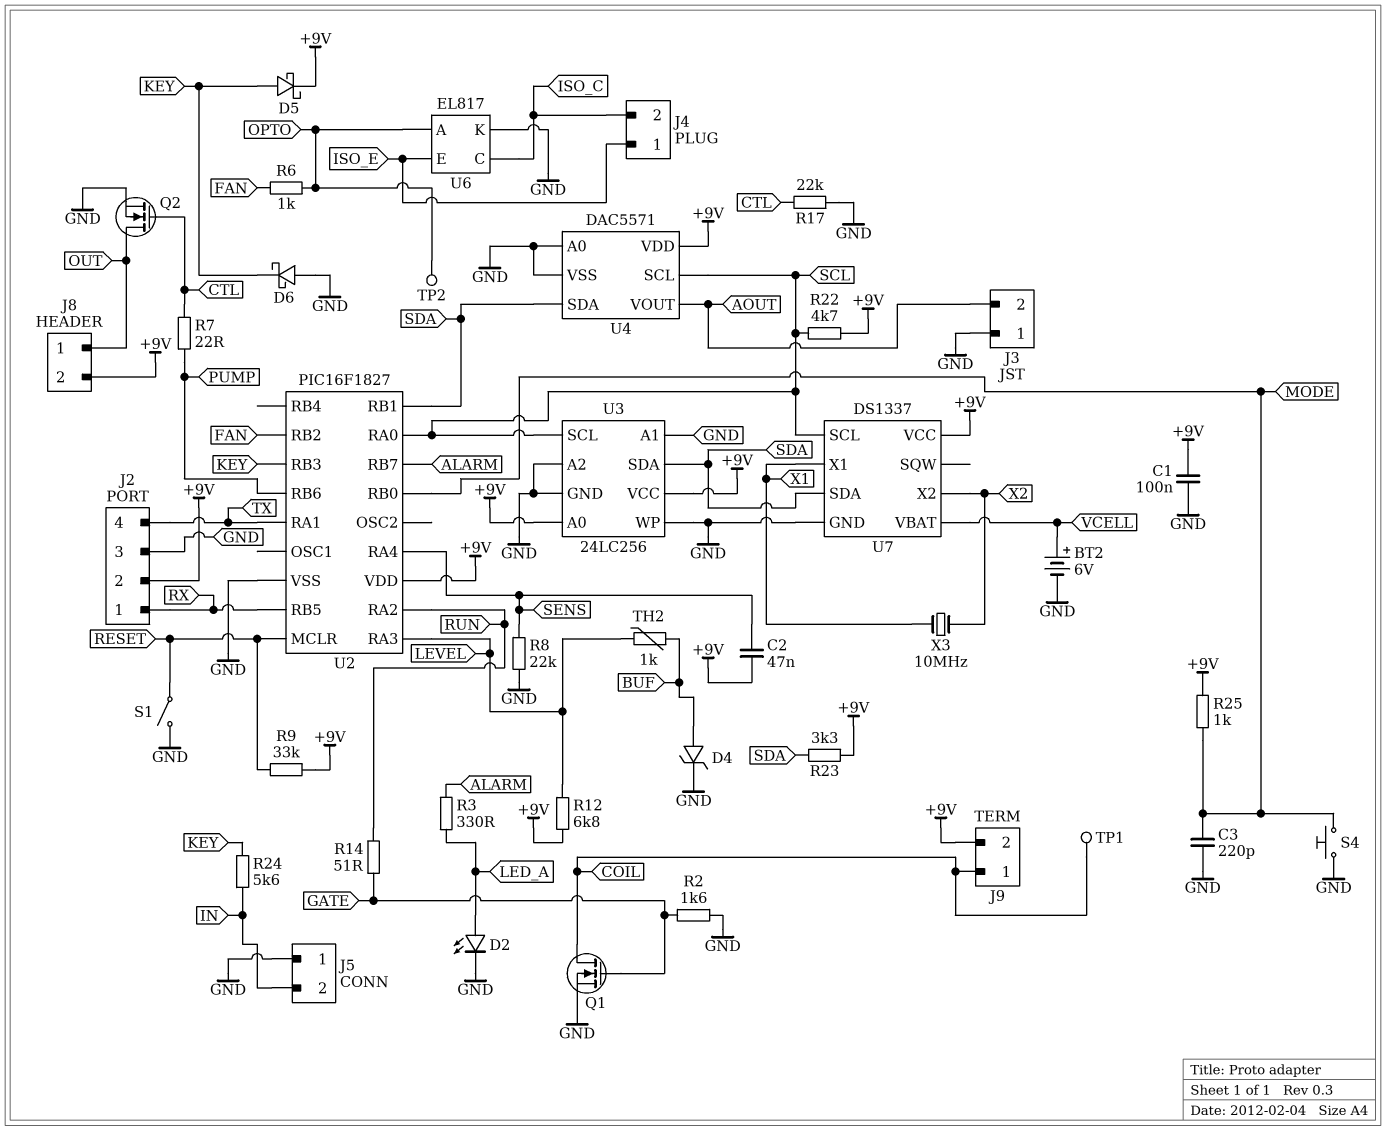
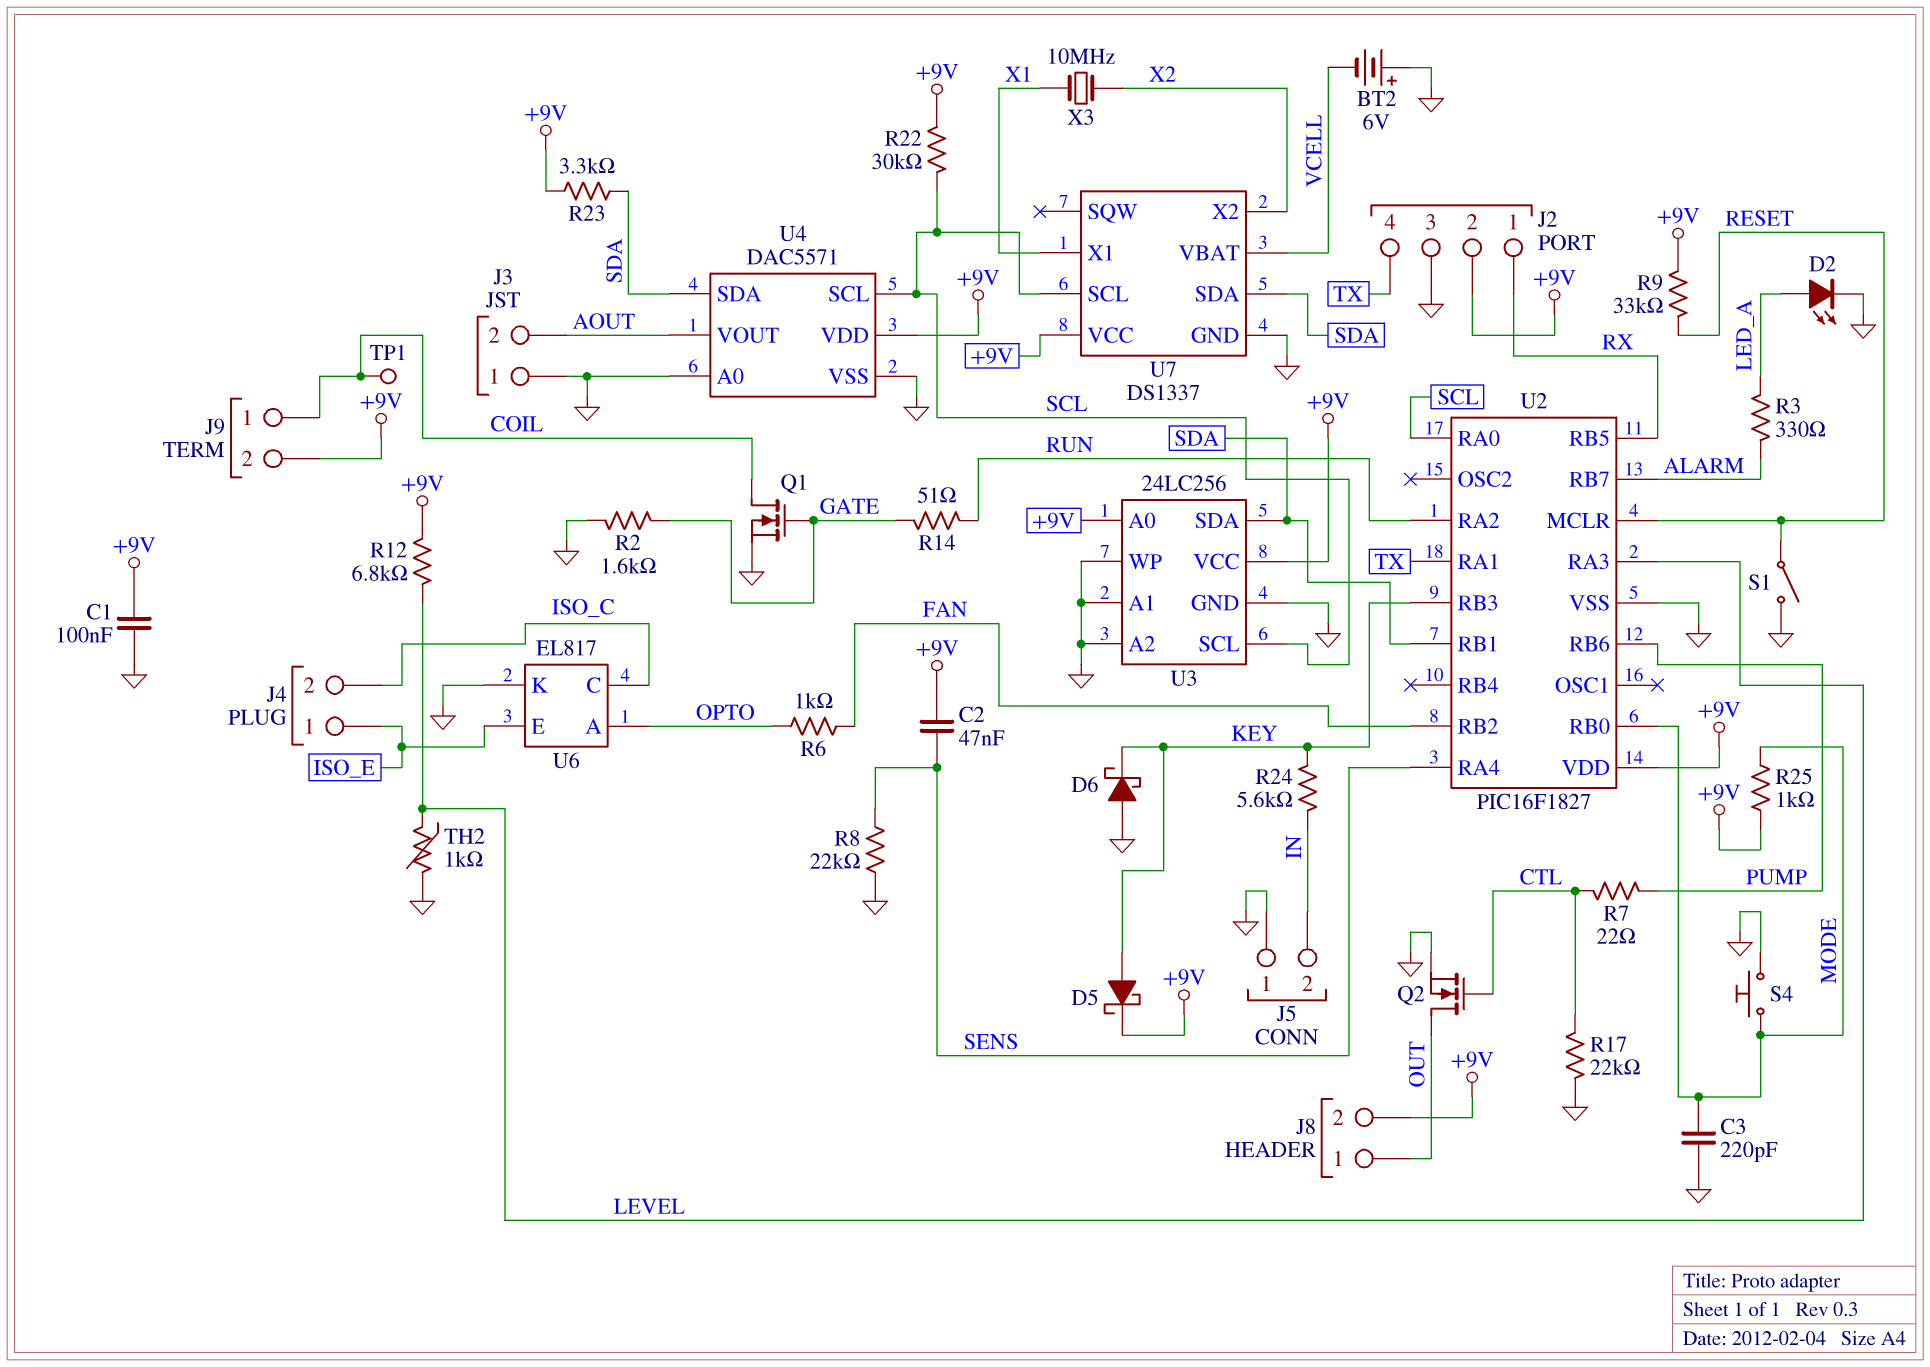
BT2: 6V (plus VCELL, minus GND) -> 6V (plus GND, minus VCELL)
D4: zener (A BUF, K GND) -> none
R22: 4.7k (+9V, SCL) -> 30k (+9V, SCL)
TH2: 1k (BUF, LEVEL) -> 1k (GND, LEVEL)
TP2: test point (OPTO) -> none

